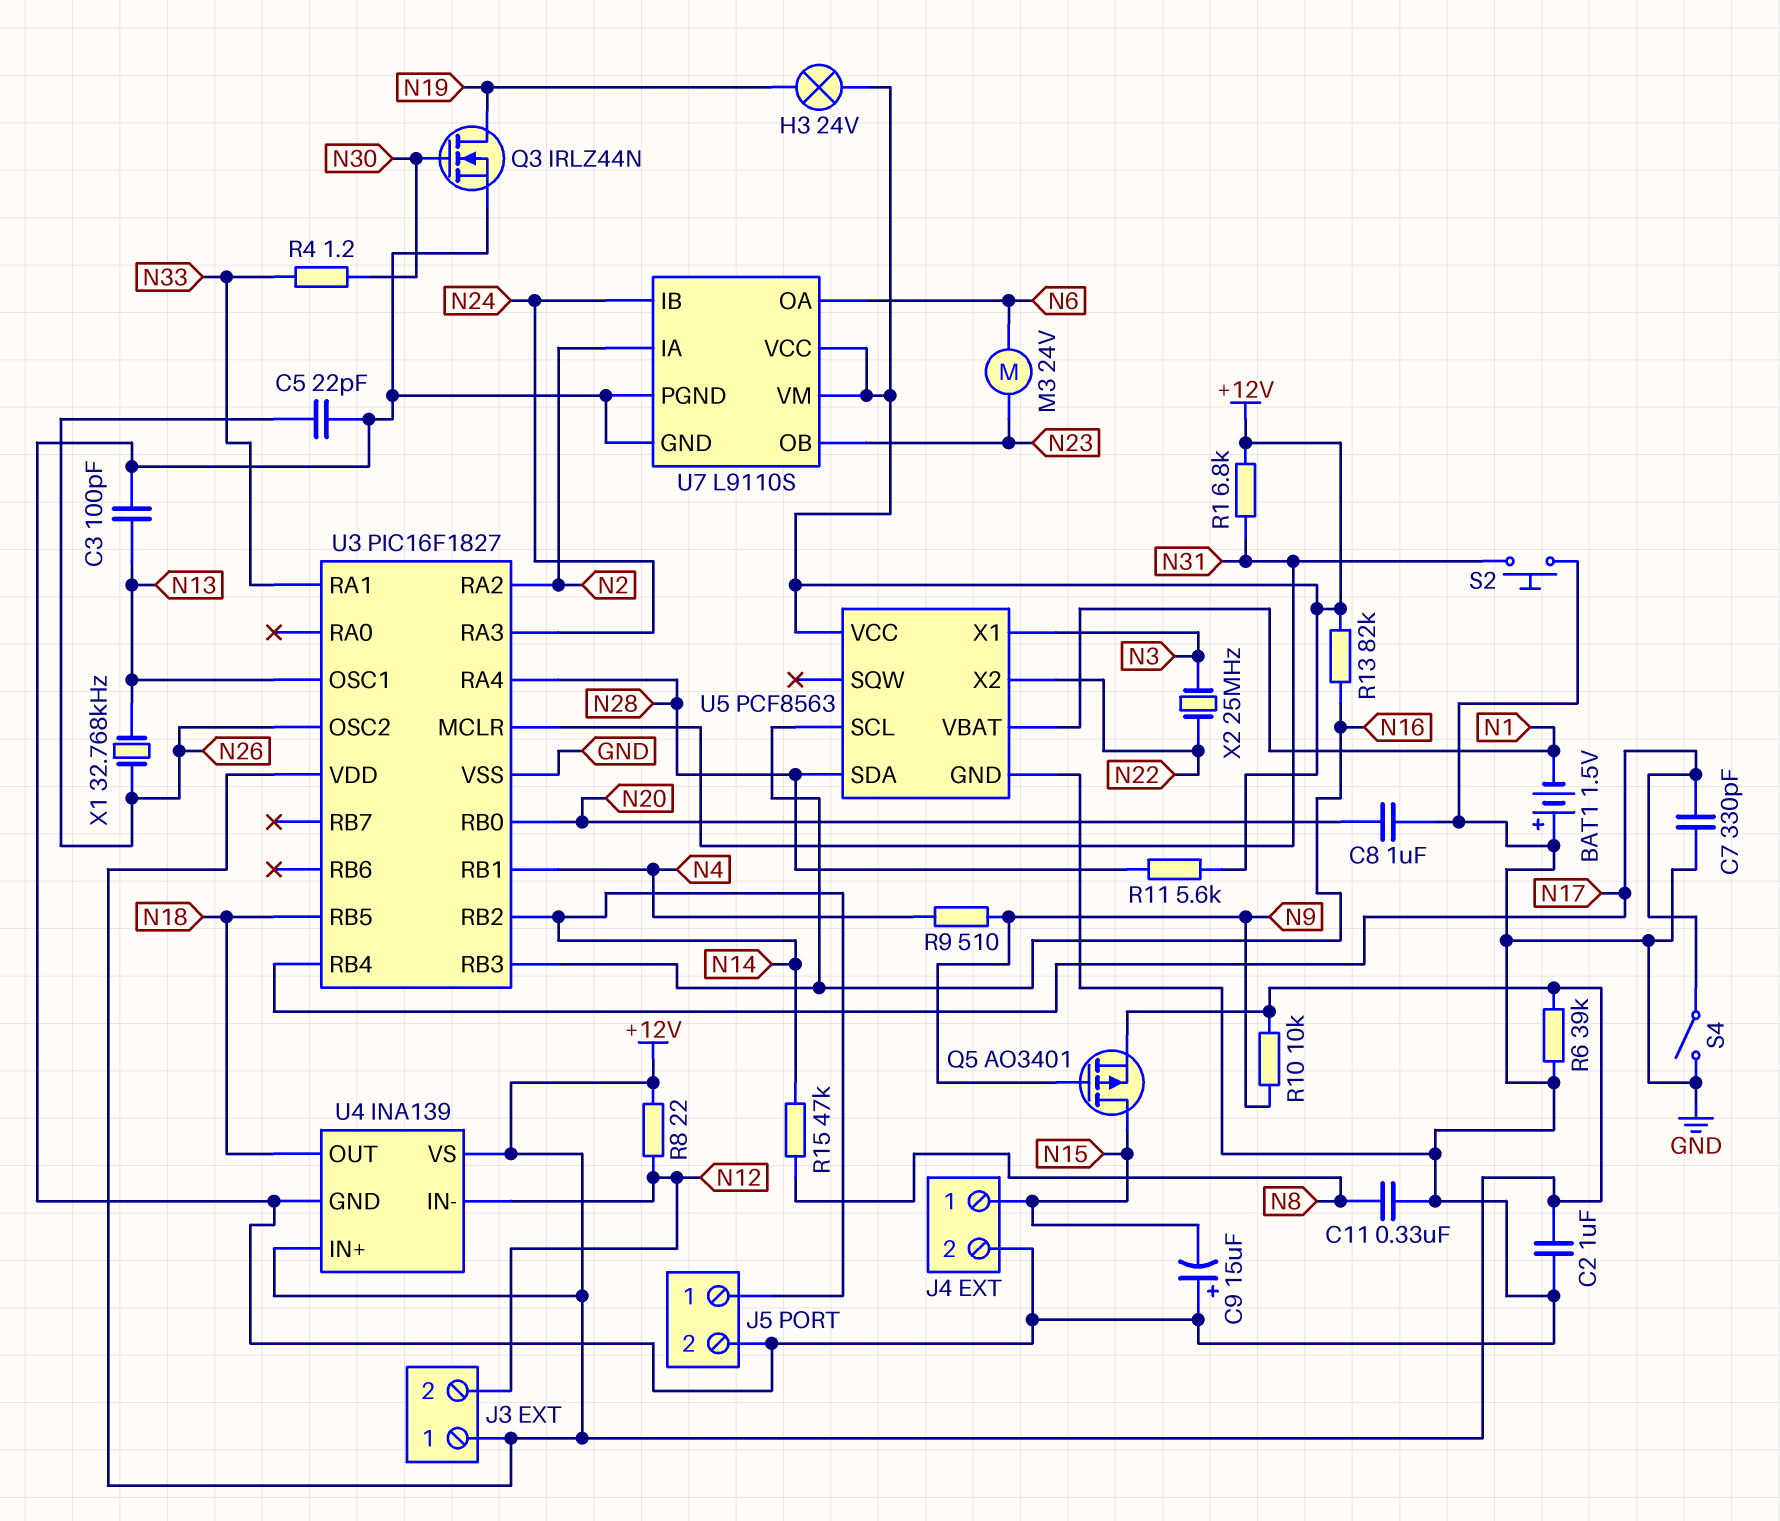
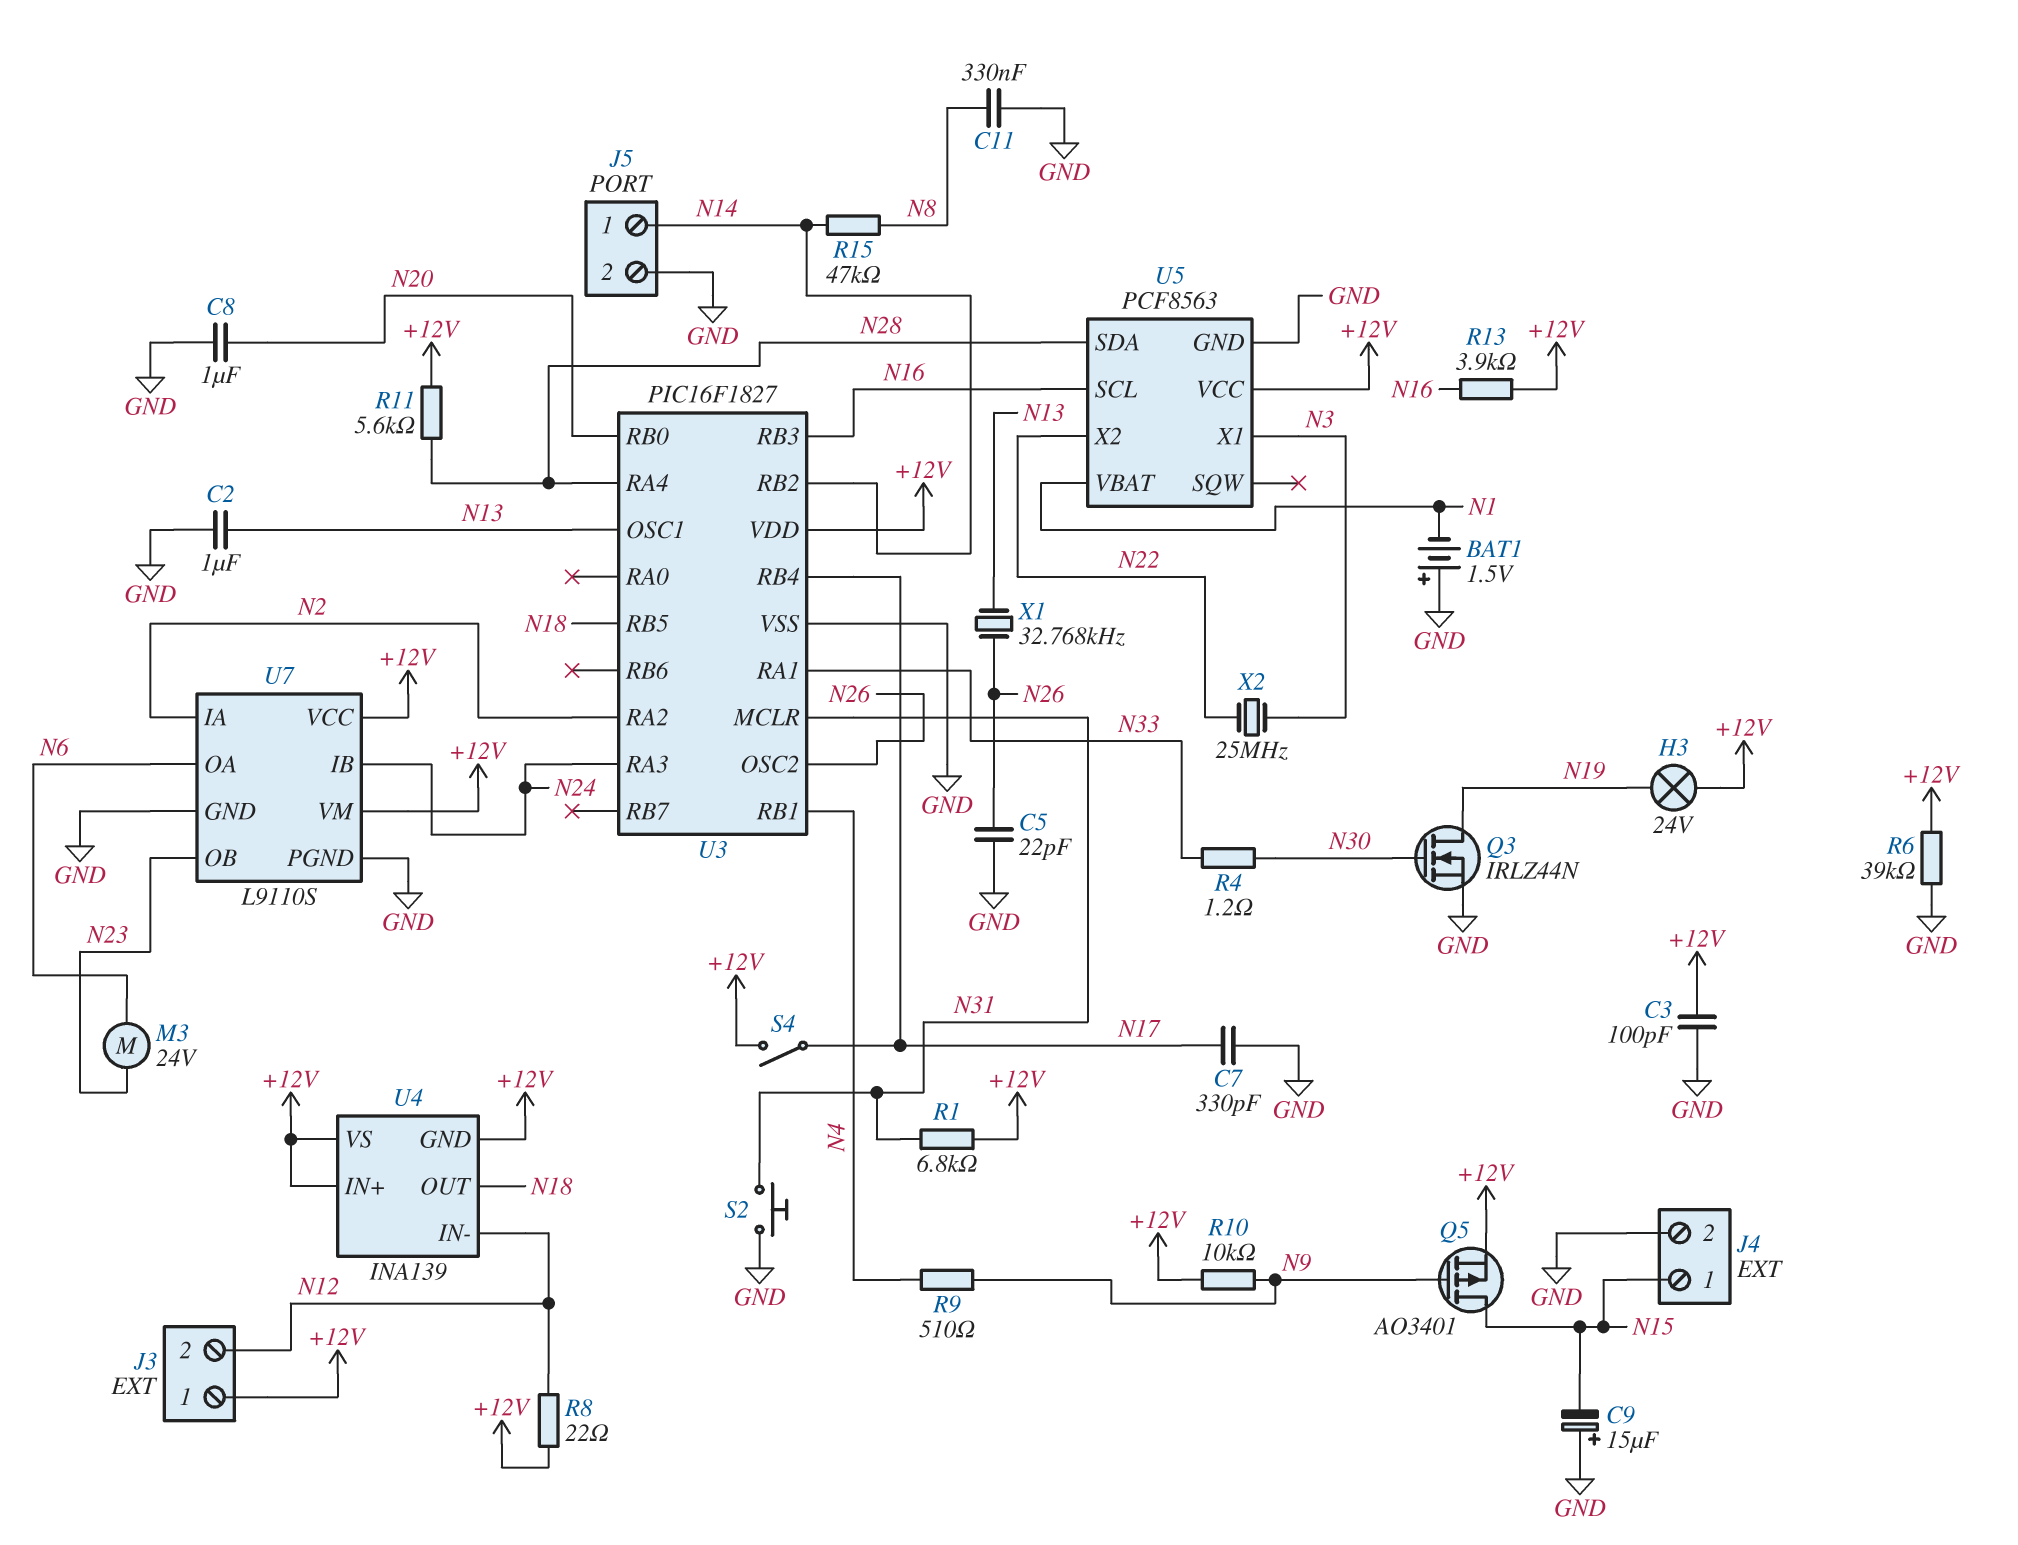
C2: 1uF (+12V, GND) -> 1uF (GND, N13)
C3: 100pF (GND, N13) -> 100pF (+12V, GND)
R13: 82k (+12V, N16) -> 3.9k (+12V, N16)
S4: switch (GND, N17) -> switch (+12V, N17)
U4 pin GND: GND -> +12V

